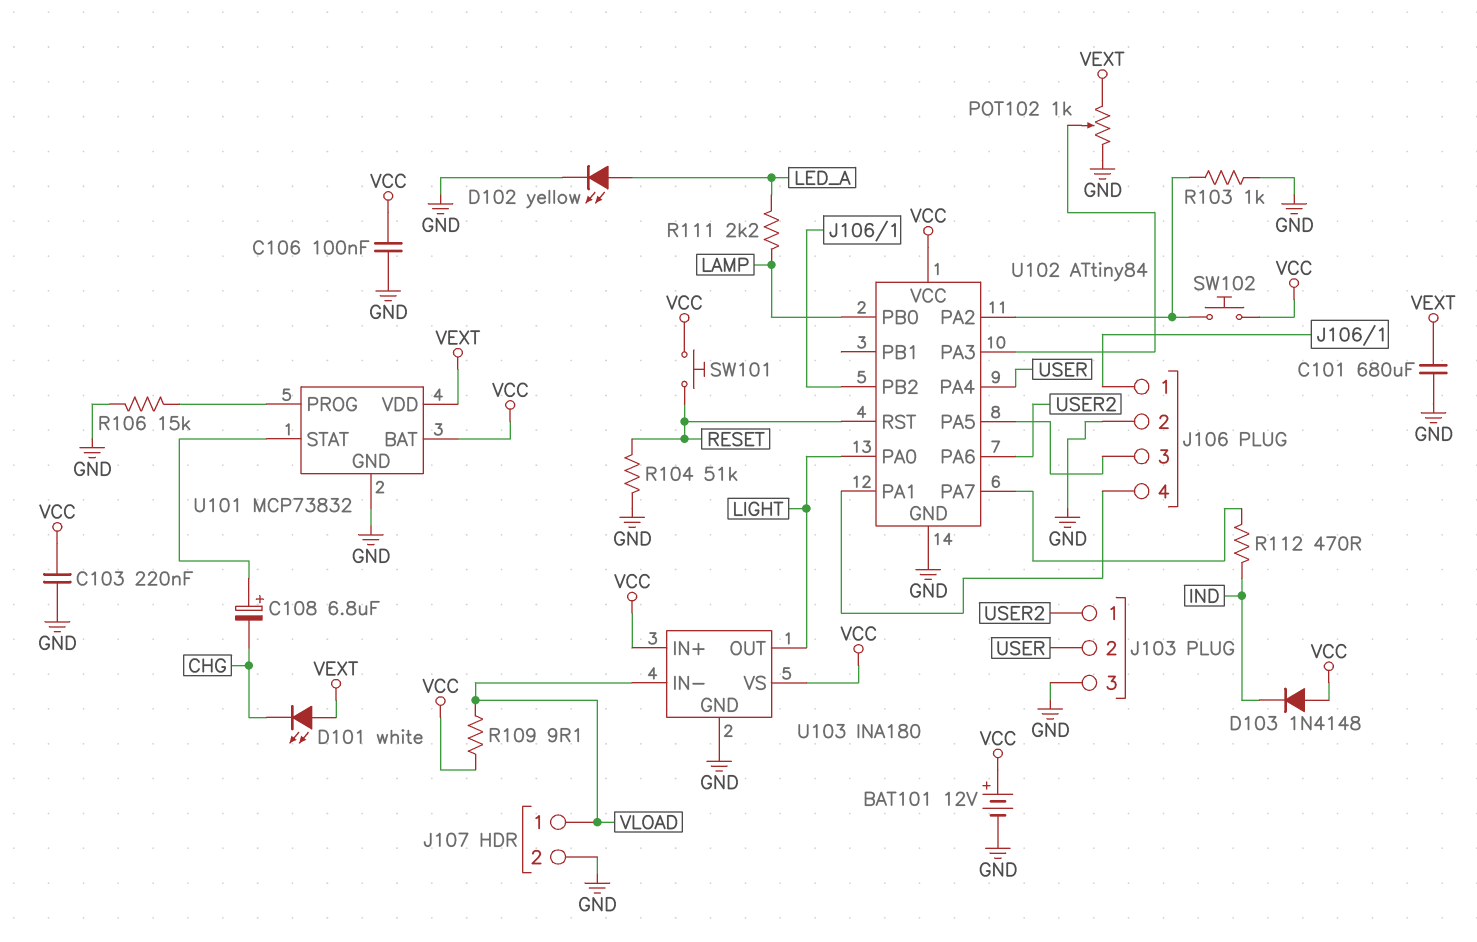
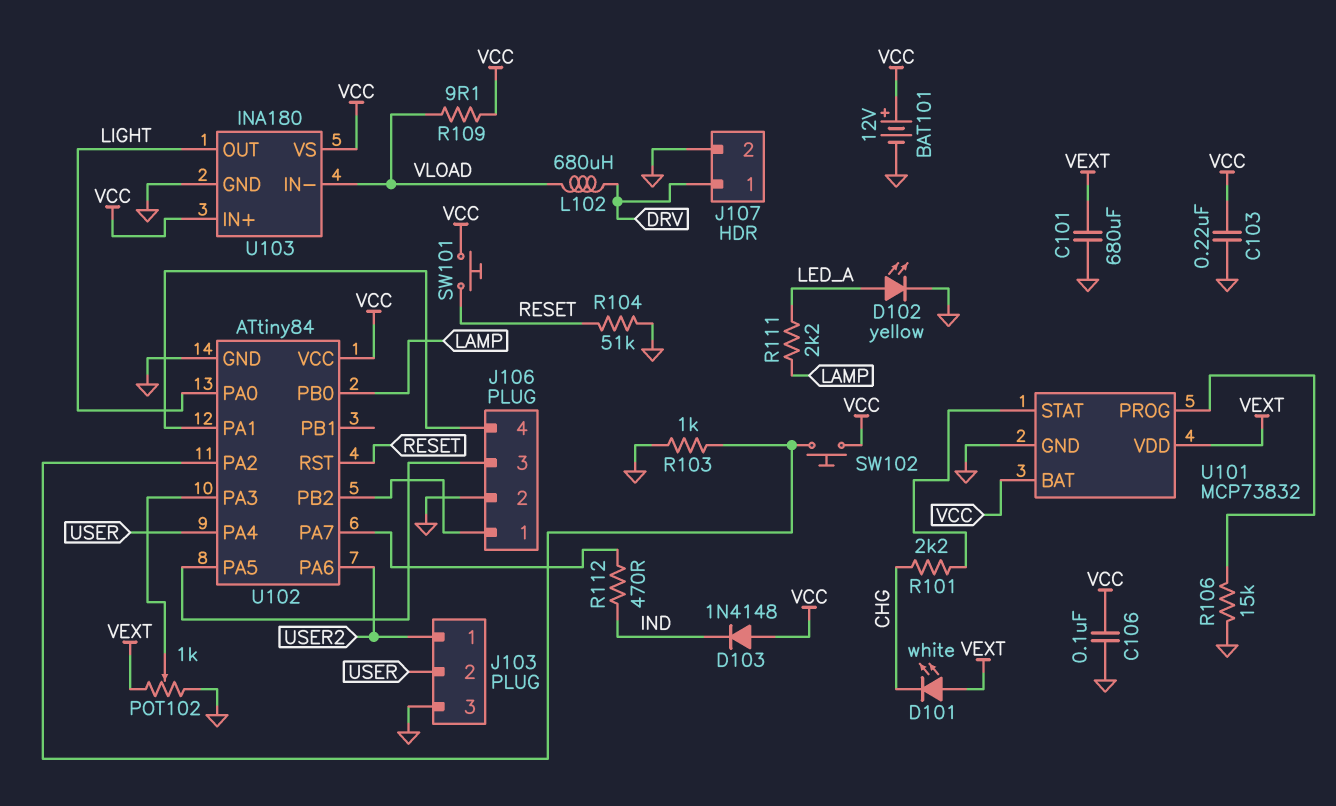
C108: 6.8uF (plus U101/STAT, minus CHG) -> none
J107 pin 1: VLOAD -> DRV
L102: none -> 680uH (DRV, VLOAD)
R101: none -> 2.2k (CHG, U101/STAT)

